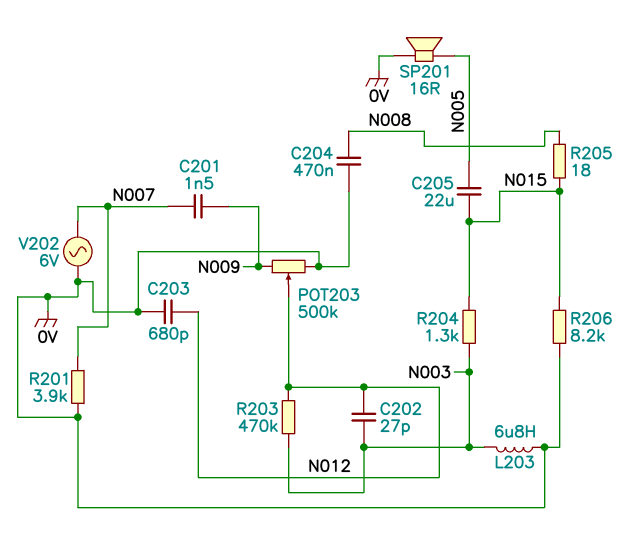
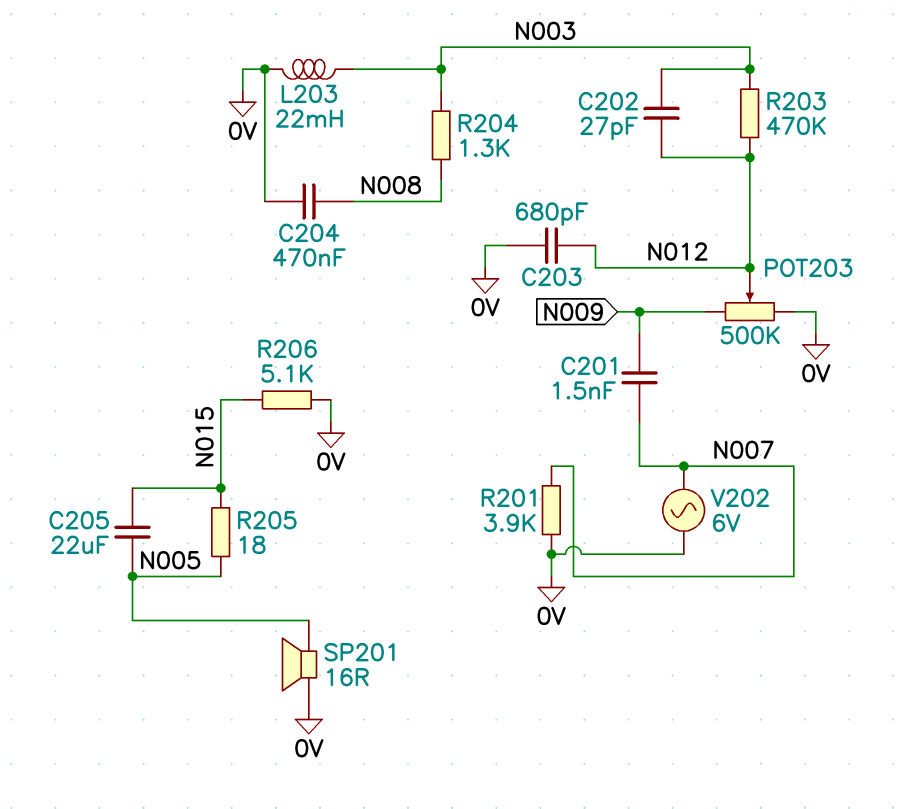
L203: 6.8uH (0V, N003) -> 22mH (0V, N003)
R204: 1.3k (N003, N015) -> 1.3k (N003, N008)
R205: 18 (N008, N015) -> 18 (N005, N015)
R206: 8.2k (0V, N015) -> 5.1k (0V, N015)

